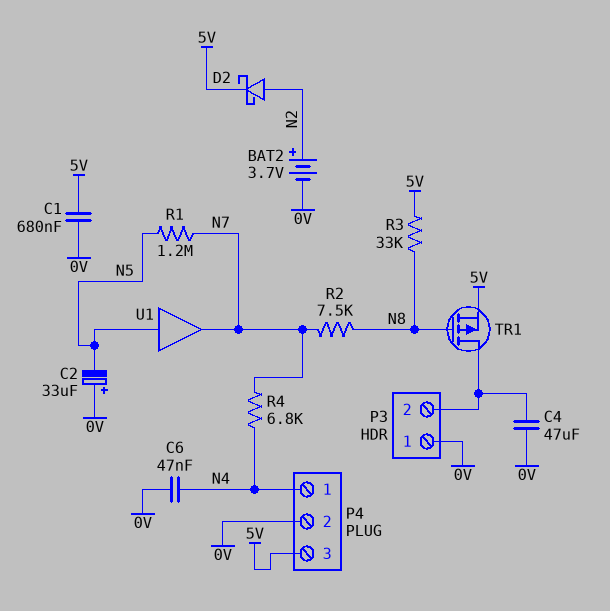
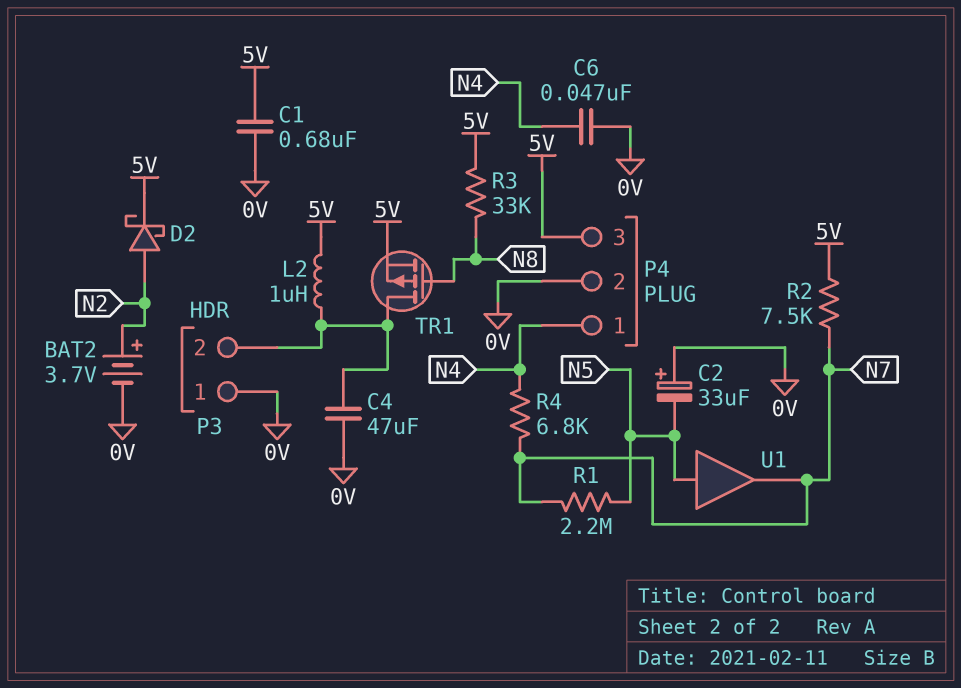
L2: none -> 1uH (5V, P3/2)
R1: 1.2M (N5, N7) -> 2.2M (N5, N7)
R2: 7.5k (N7, N8) -> 7.5k (5V, N7)

